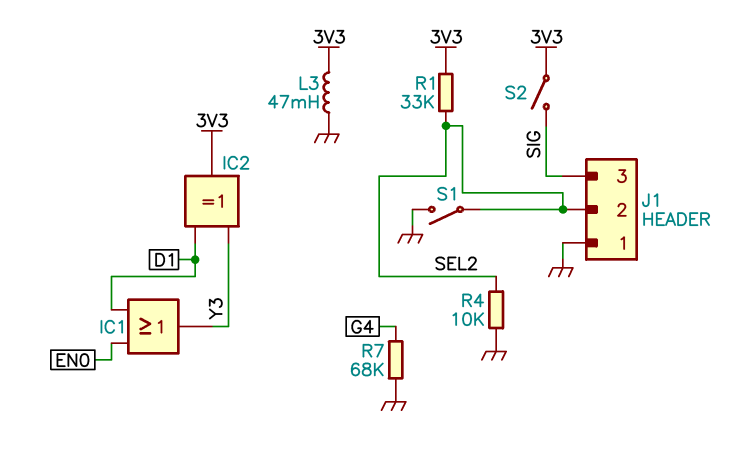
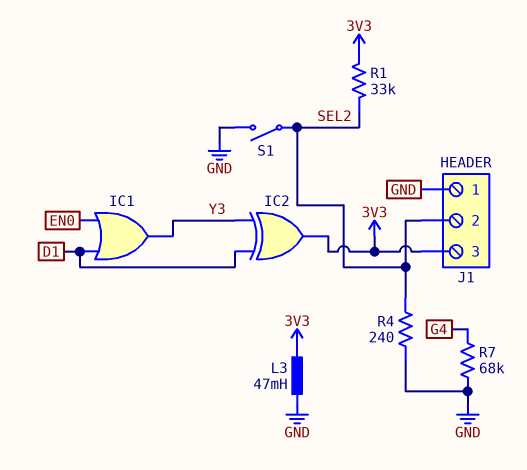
J1 pin 3: SIG -> 3V3
R4: 10k (GND, SEL2) -> 240 (GND, SEL2)
S2: switch (3V3, SIG) -> none

